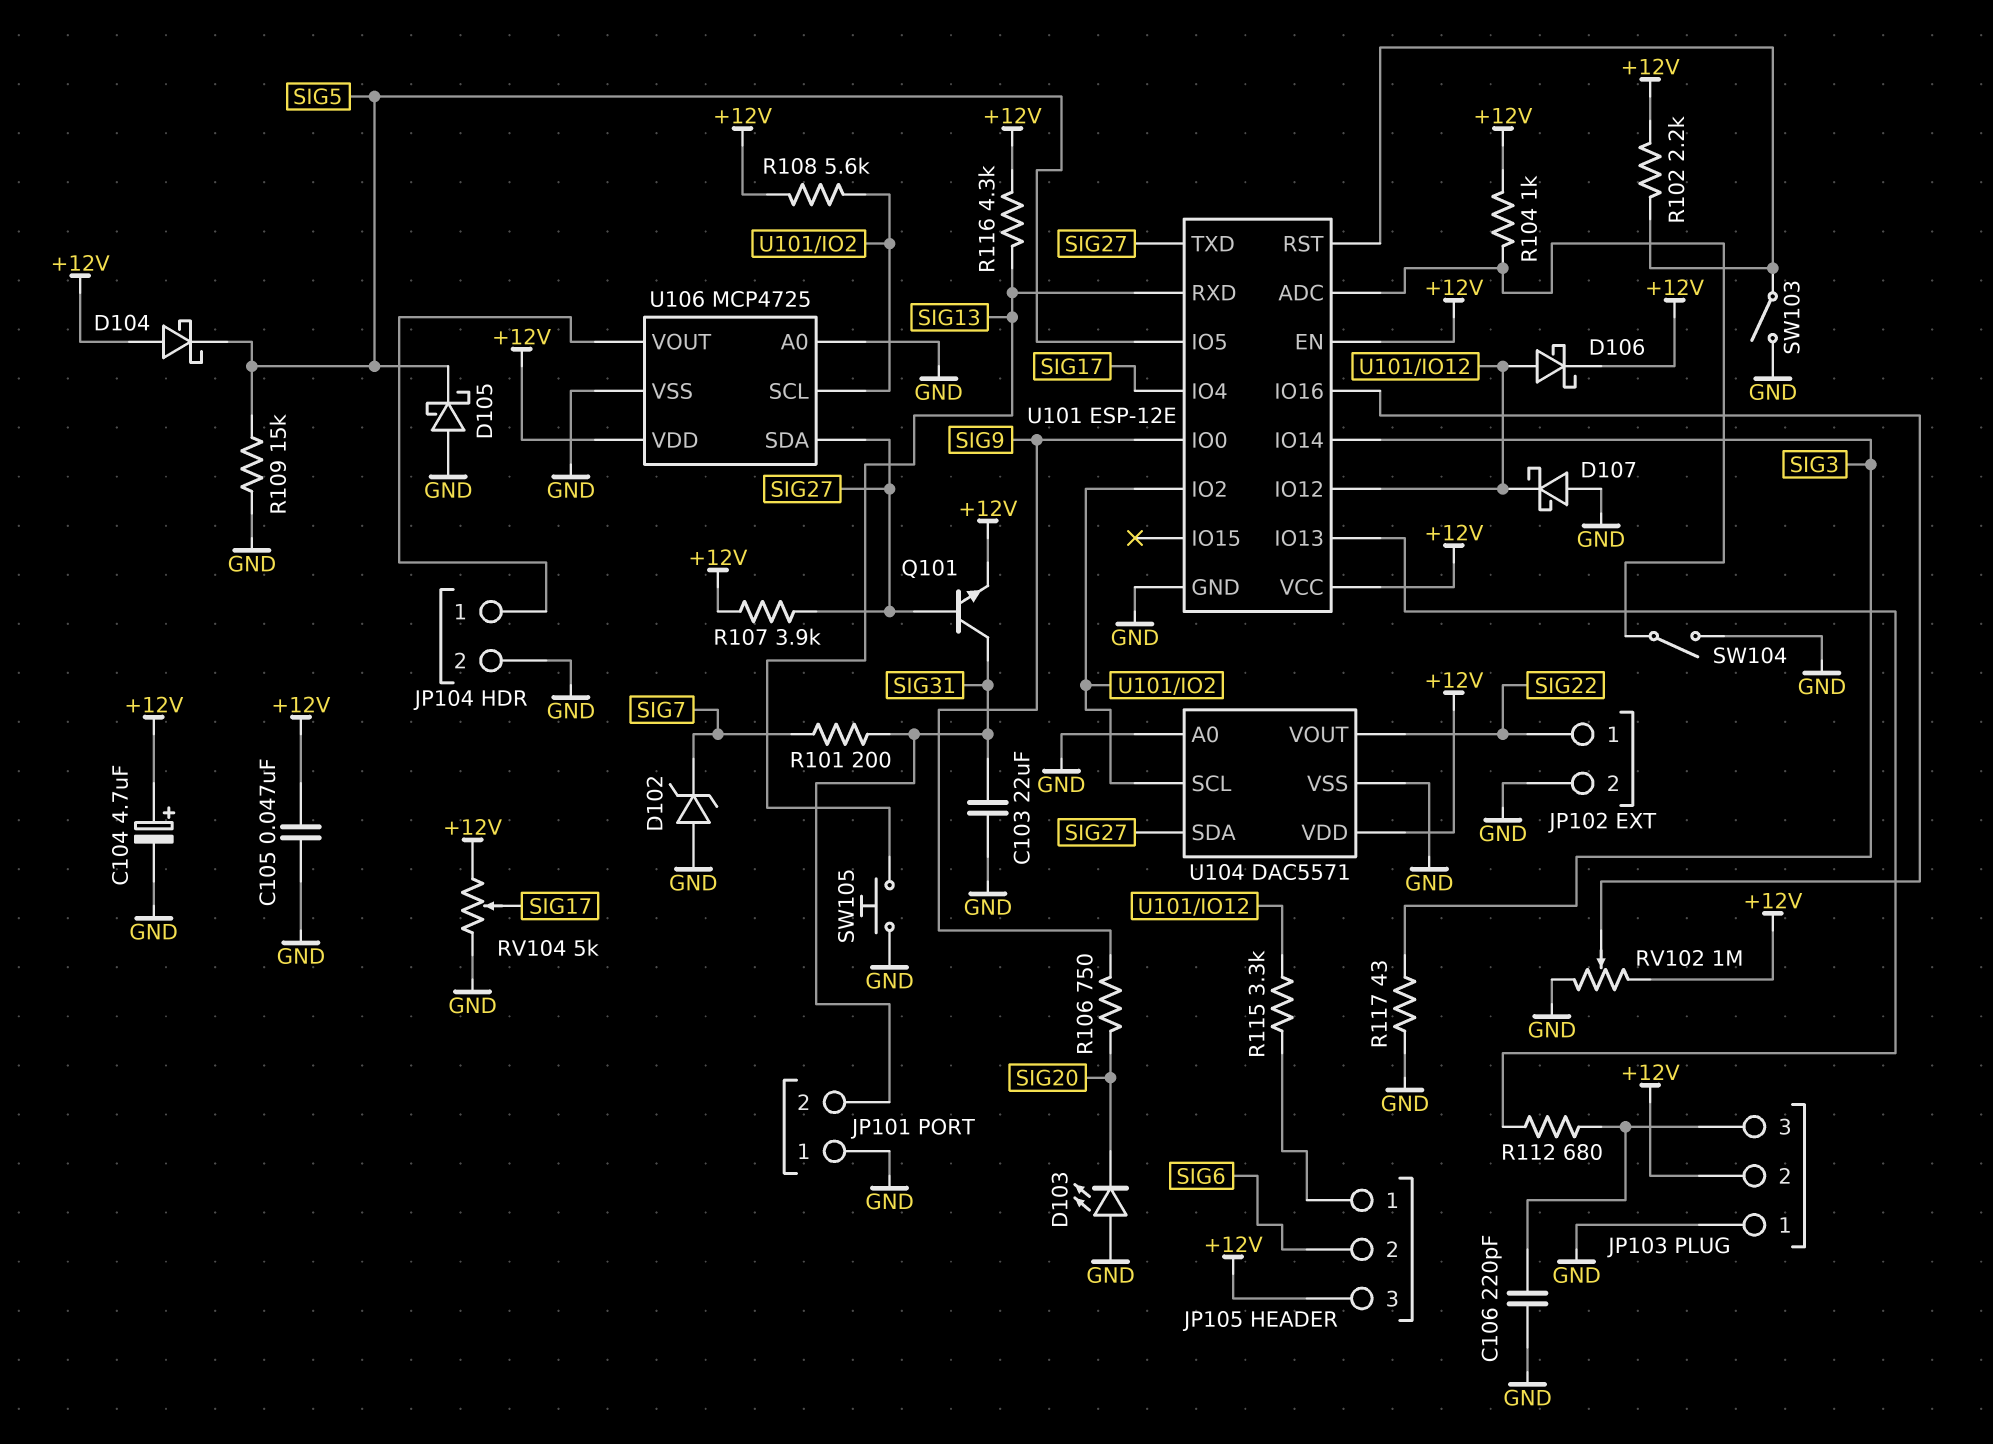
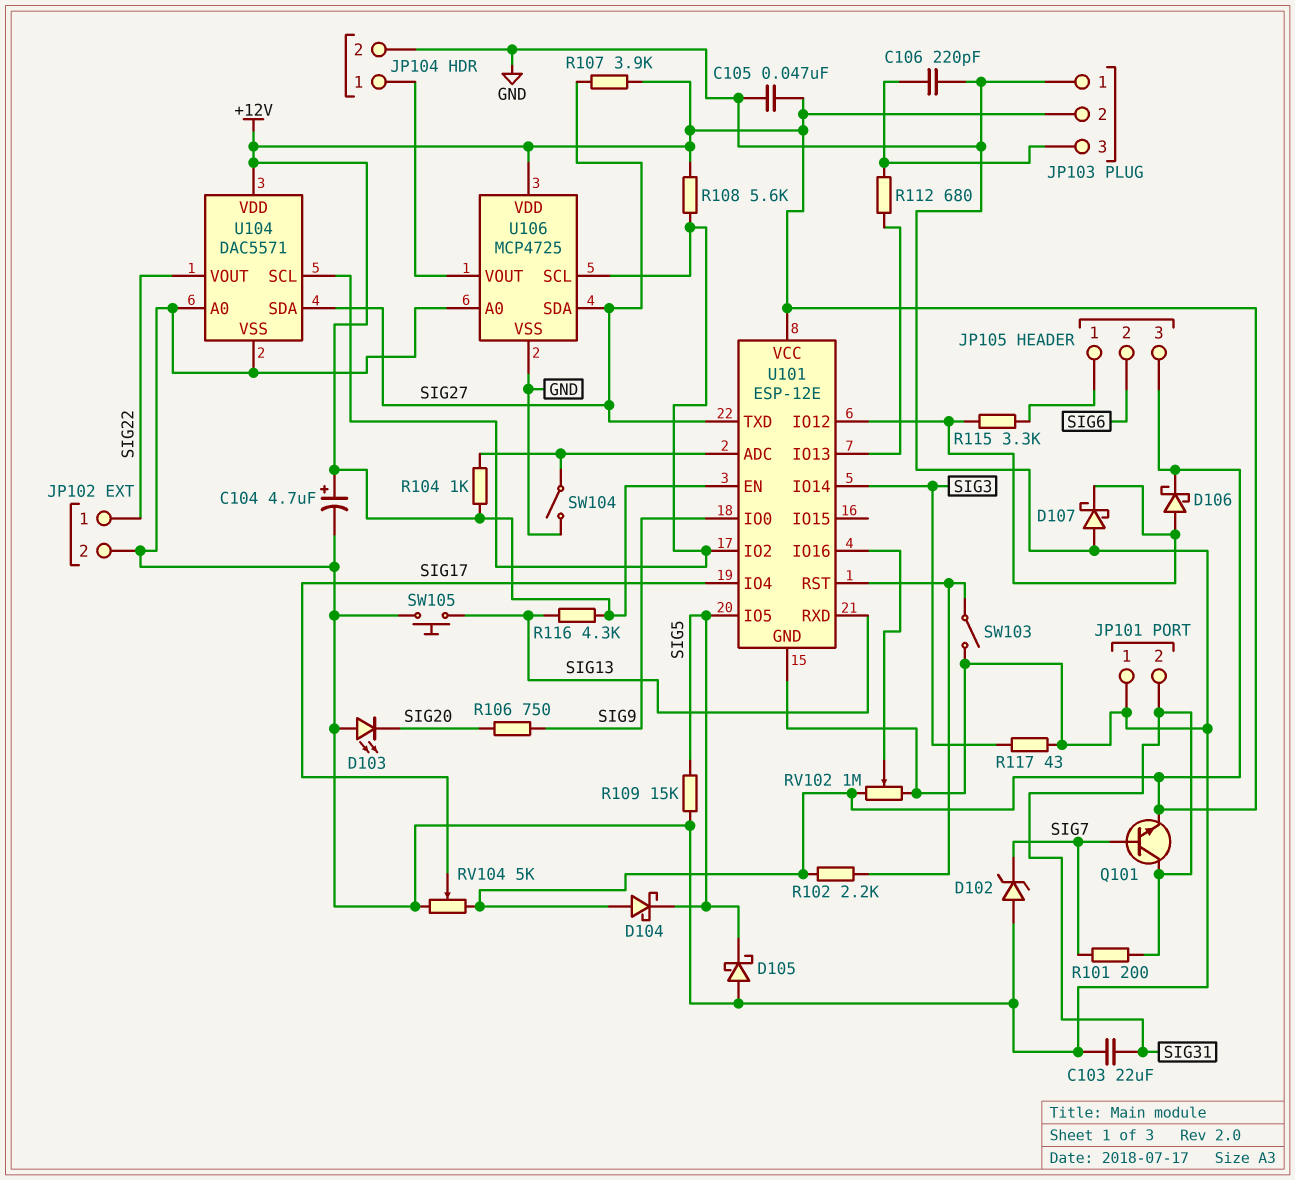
Q101: NPN (B SIG27, C SIG31, E +12V) -> NPN (B SIG7, C SIG31, E +12V)

